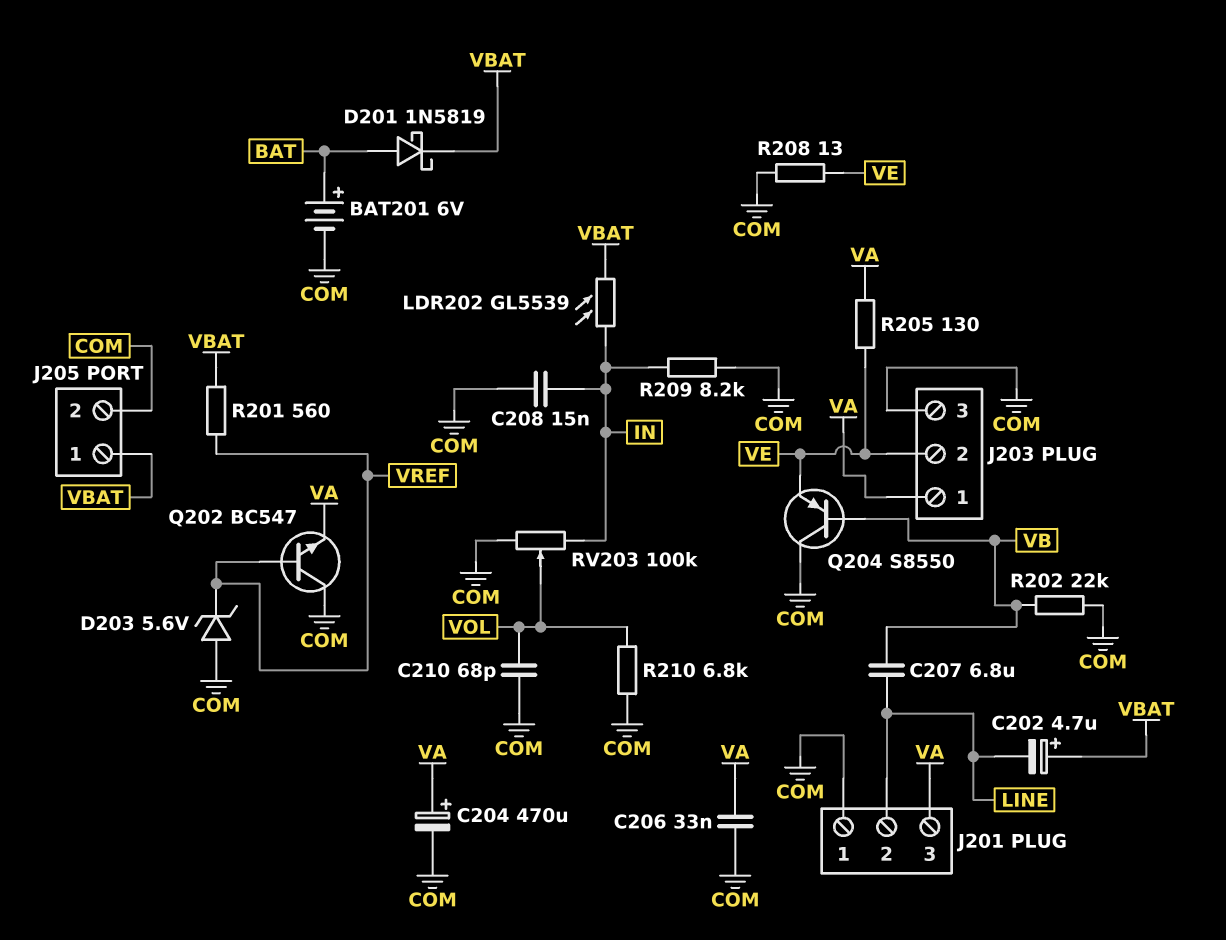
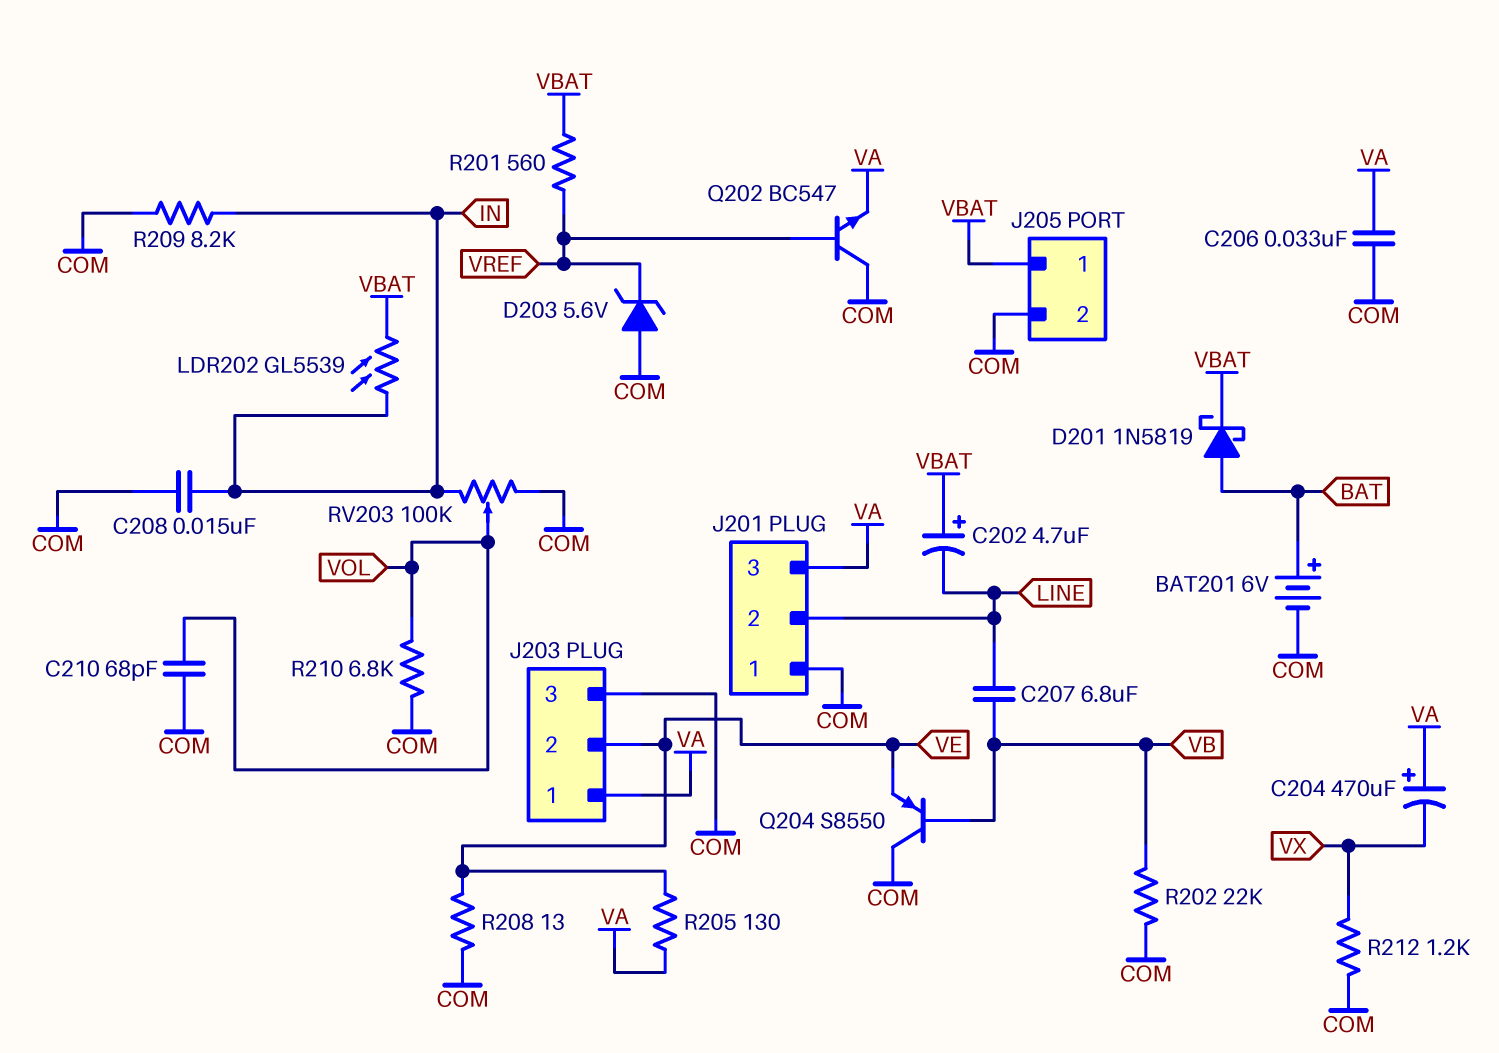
C204: 470uF (plus VA, minus COM) -> 470uF (plus VA, minus VX)
R212: none -> 1.2k (COM, VX)

